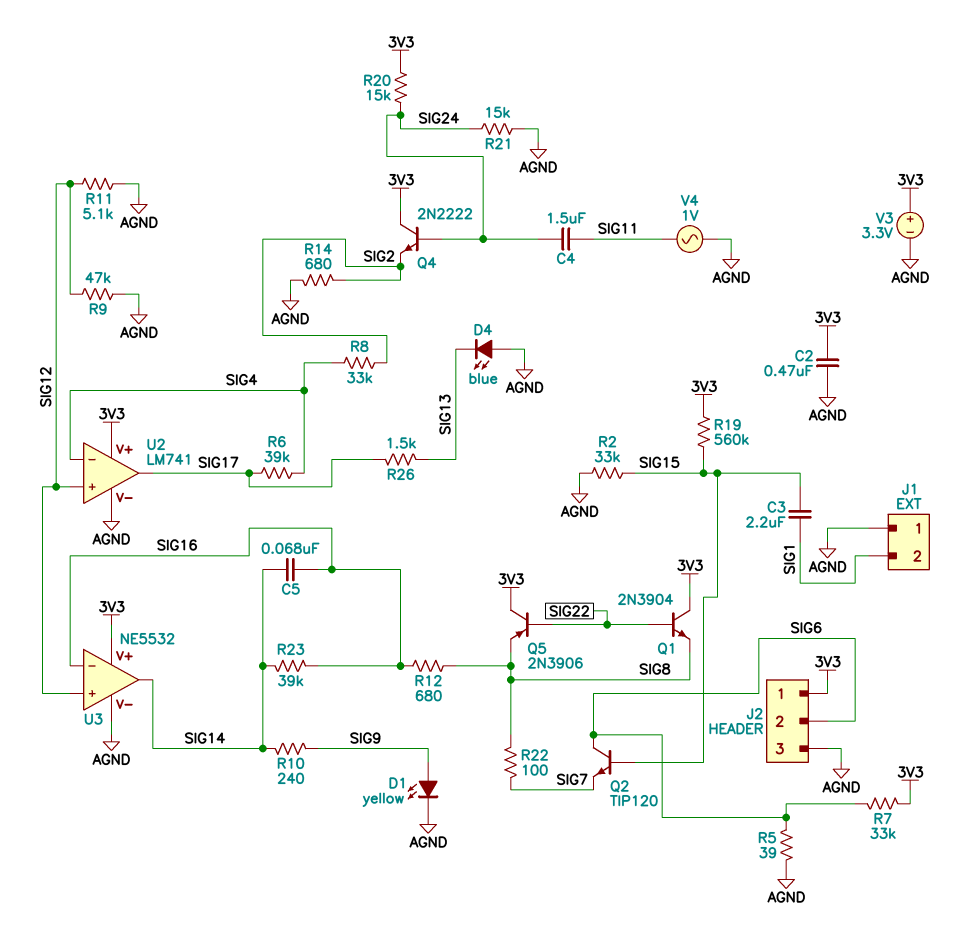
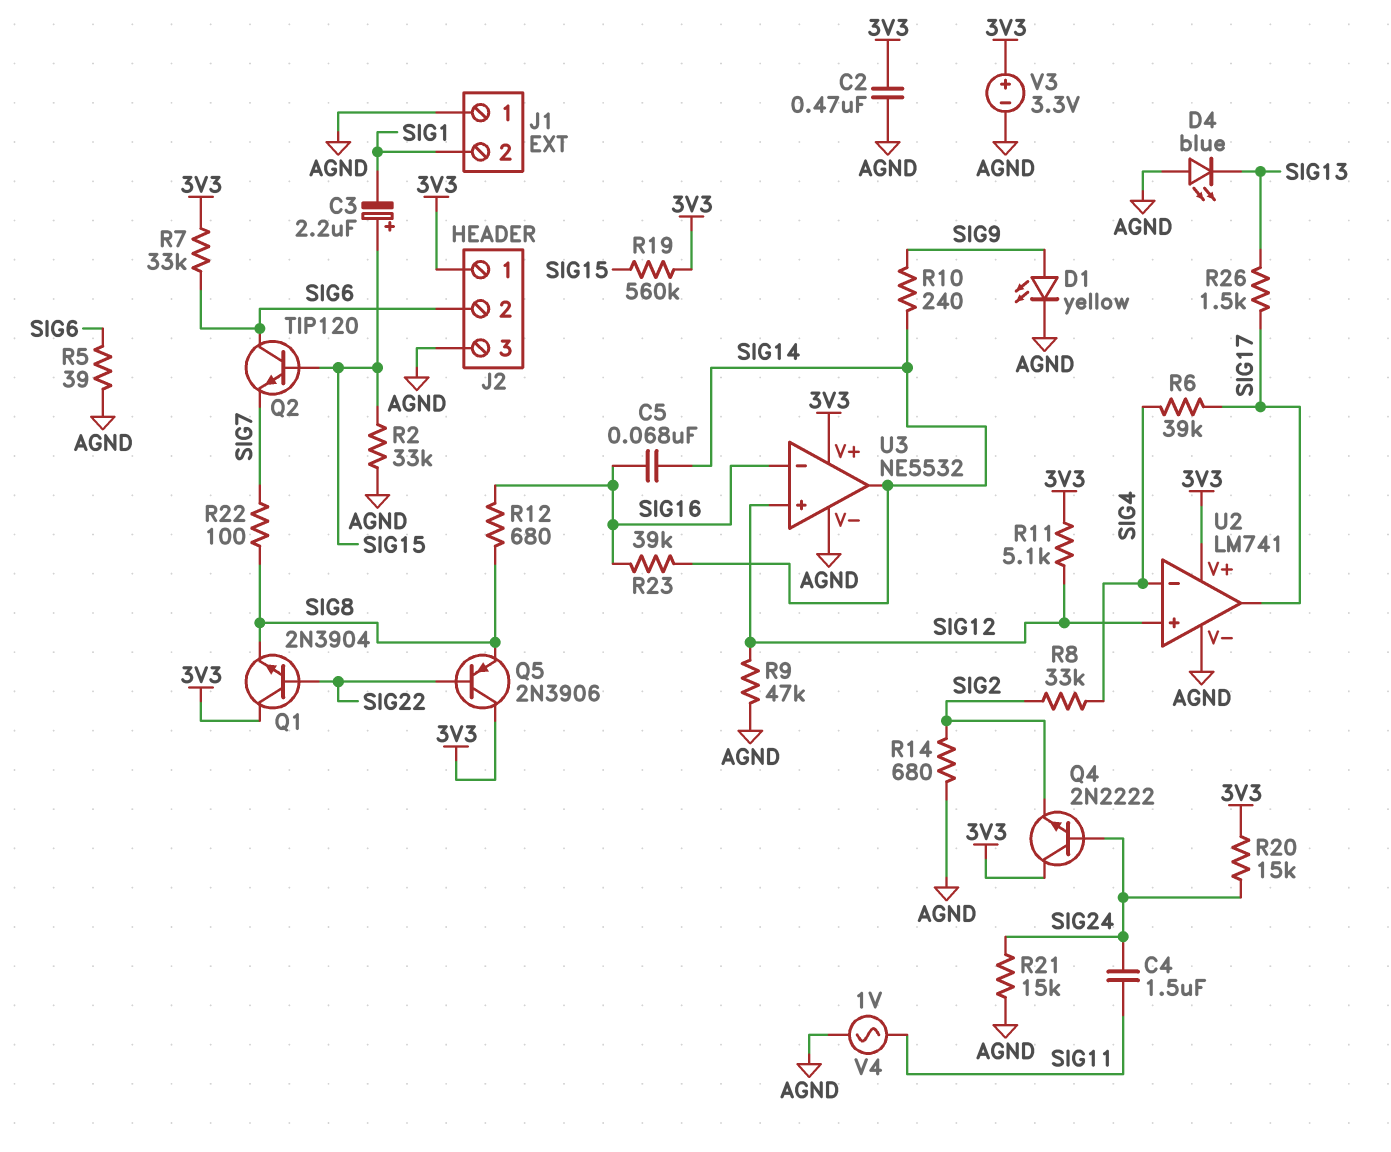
C3: 2.2uF (SIG1, SIG15) -> 2.2uF (plus SIG15, minus SIG1)
R11: 5.1k (AGND, SIG12) -> 5.1k (3V3, SIG12)

